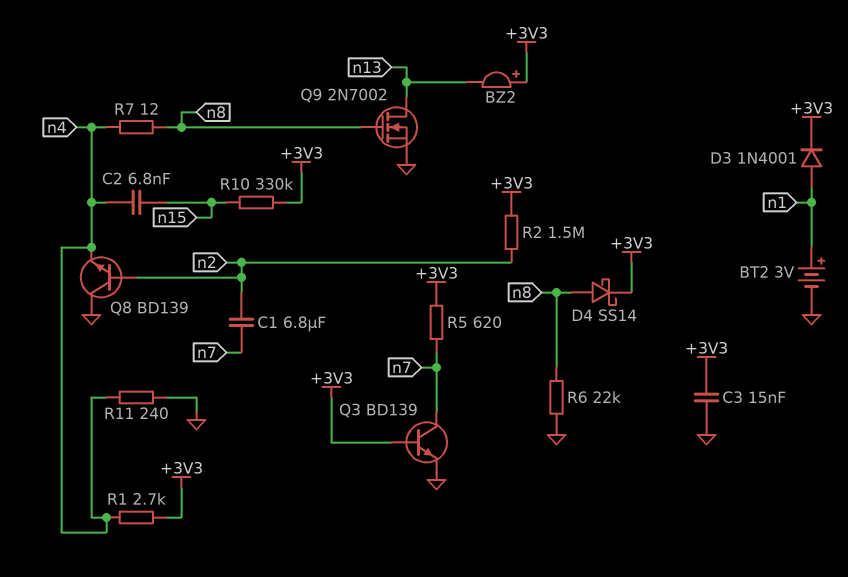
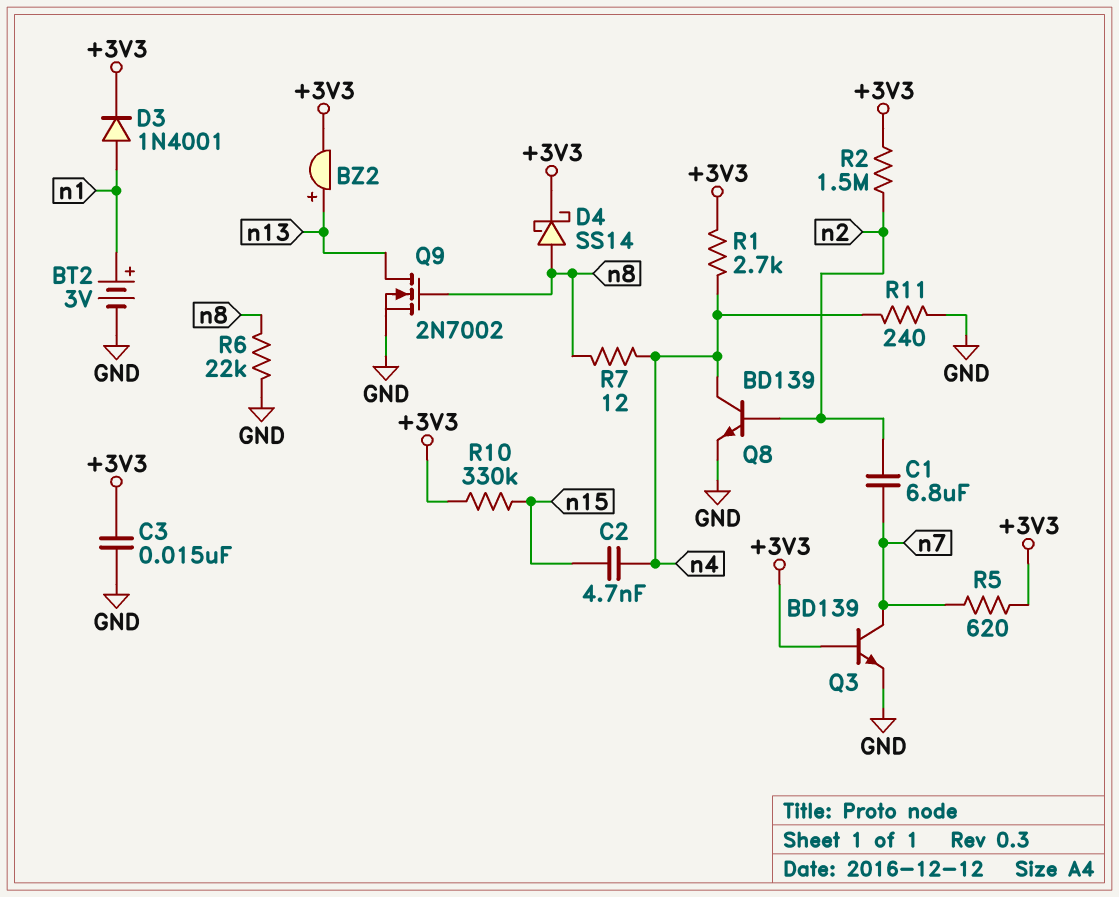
BZ2: buzzer (plus +3V3, minus n13) -> buzzer (plus n13, minus +3V3)
C2: 6.8nF (n4, n15) -> 4.7nF (n4, n15)
Q8: NPN BD139 (B n2, C GND, E n4) -> NPN BD139 (B n2, C n4, E GND)

